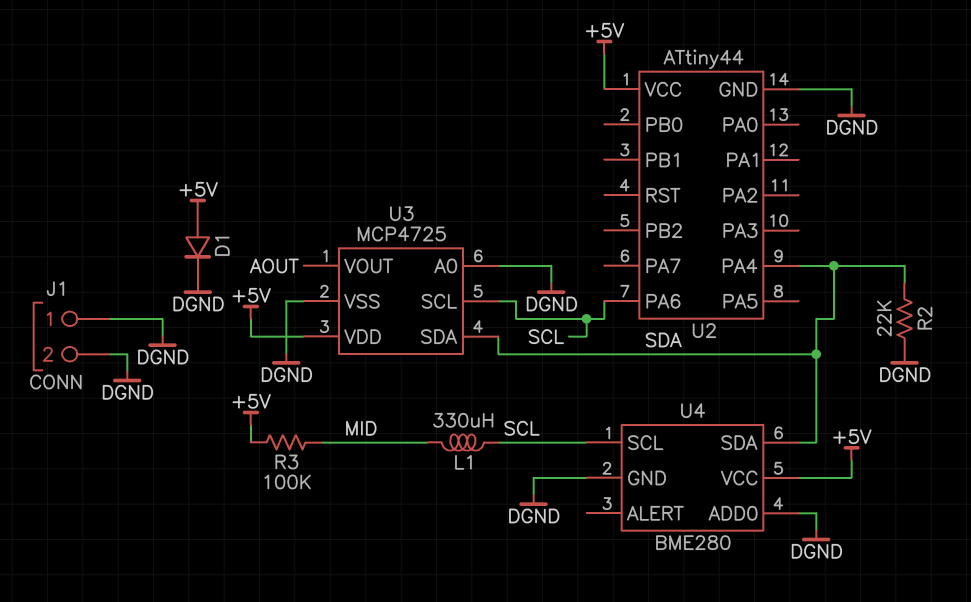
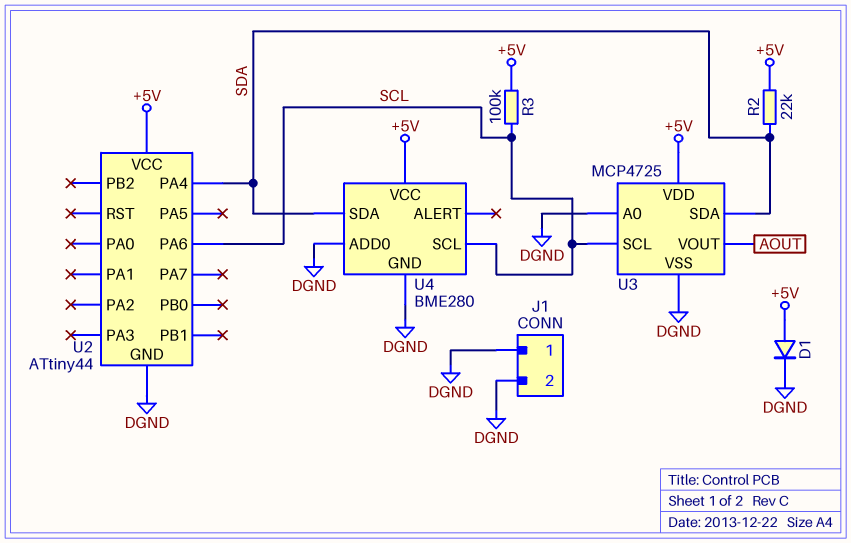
L1: 330uH (MID, SCL) -> none
R2: 22k (DGND, SDA) -> 22k (+5V, SDA)
R3: 100k (+5V, MID) -> 100k (+5V, SCL)

